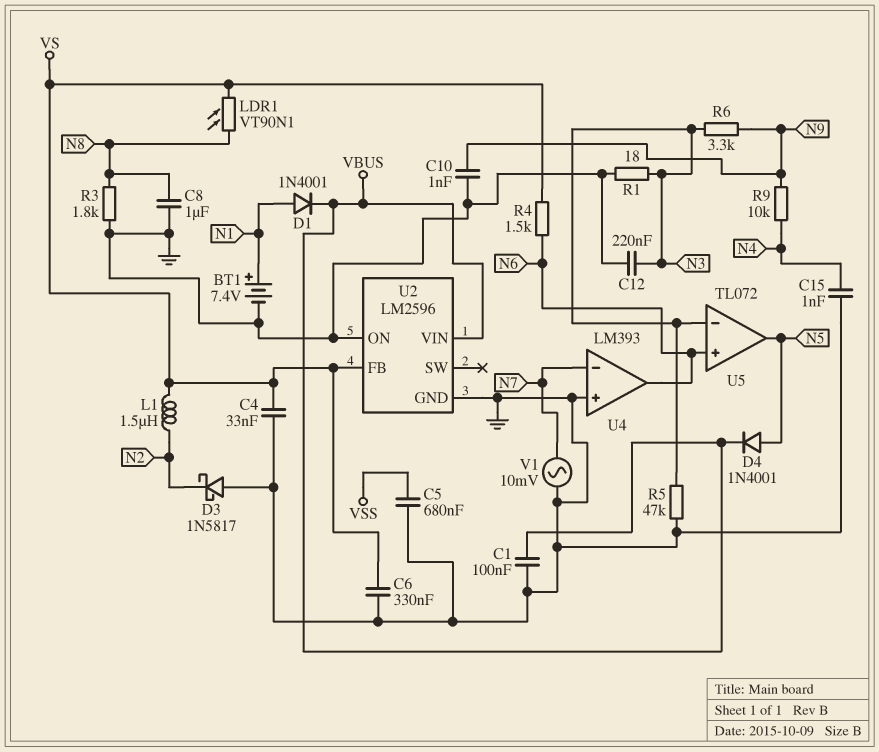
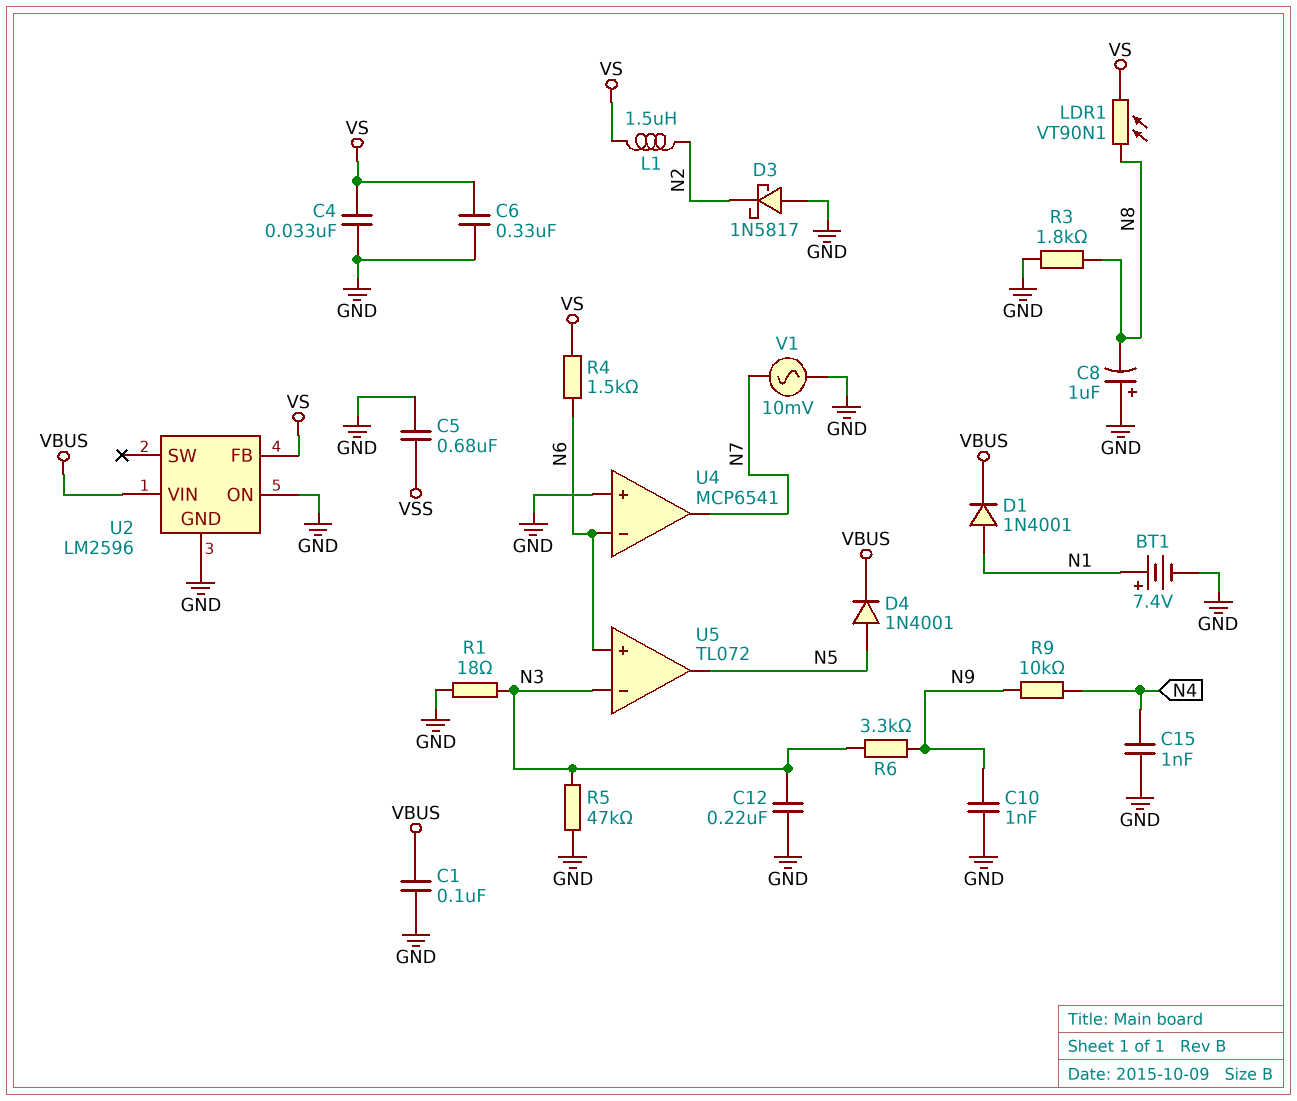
C8: 1uF (GND, N8) -> 1uF (plus GND, minus N8)
U4: LM393 -> MCP6541
U4 pin in-: N7 -> N6
U4 pin out: N6 -> N7

